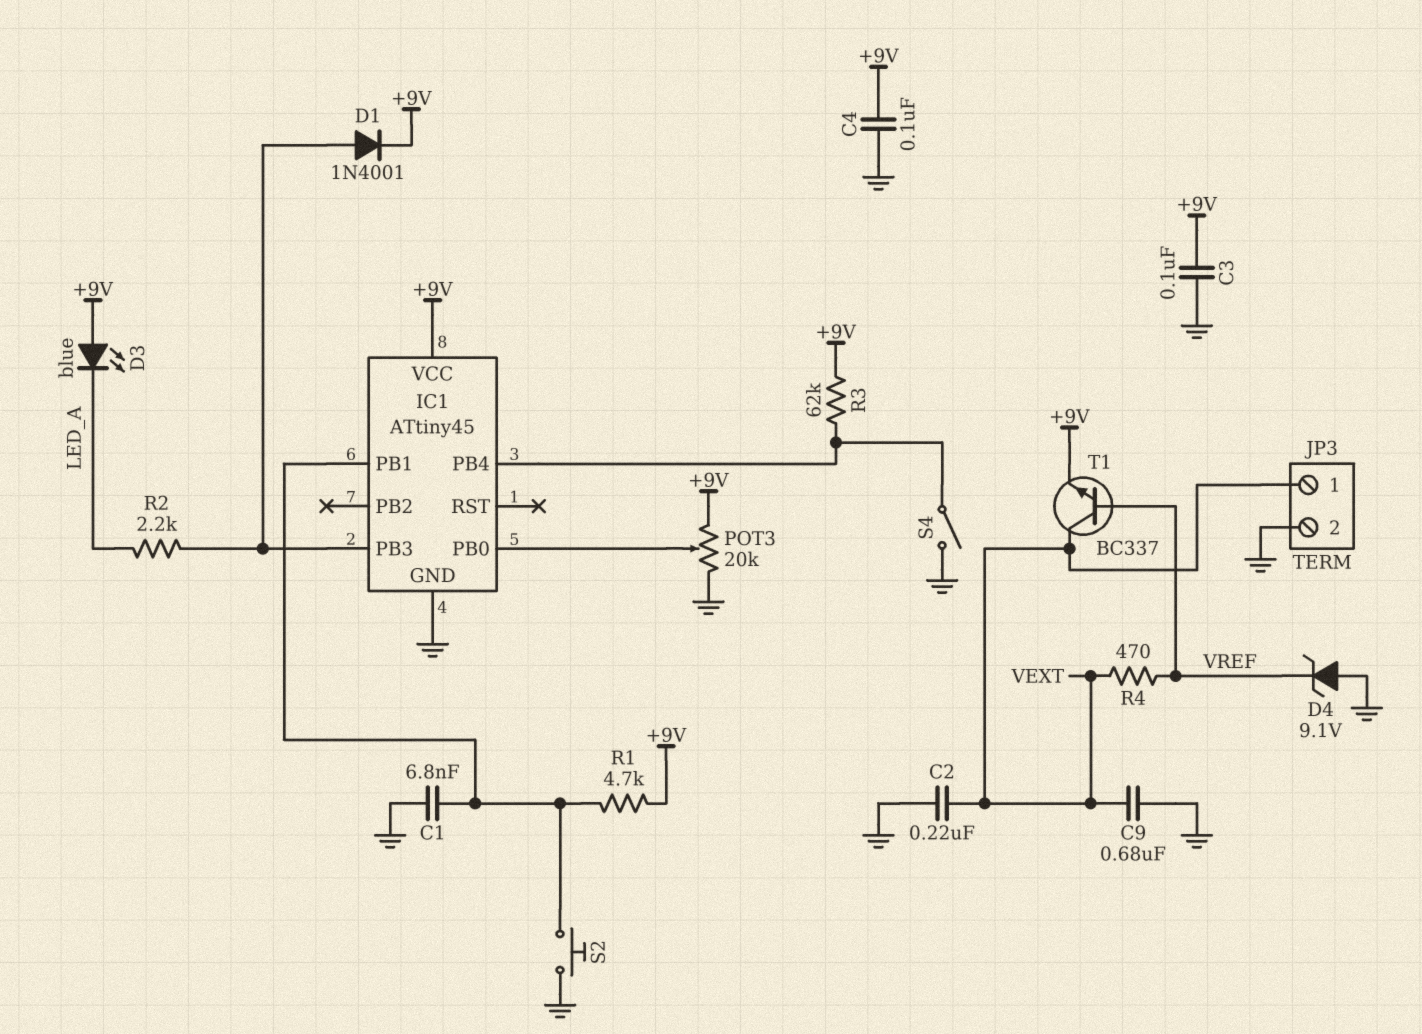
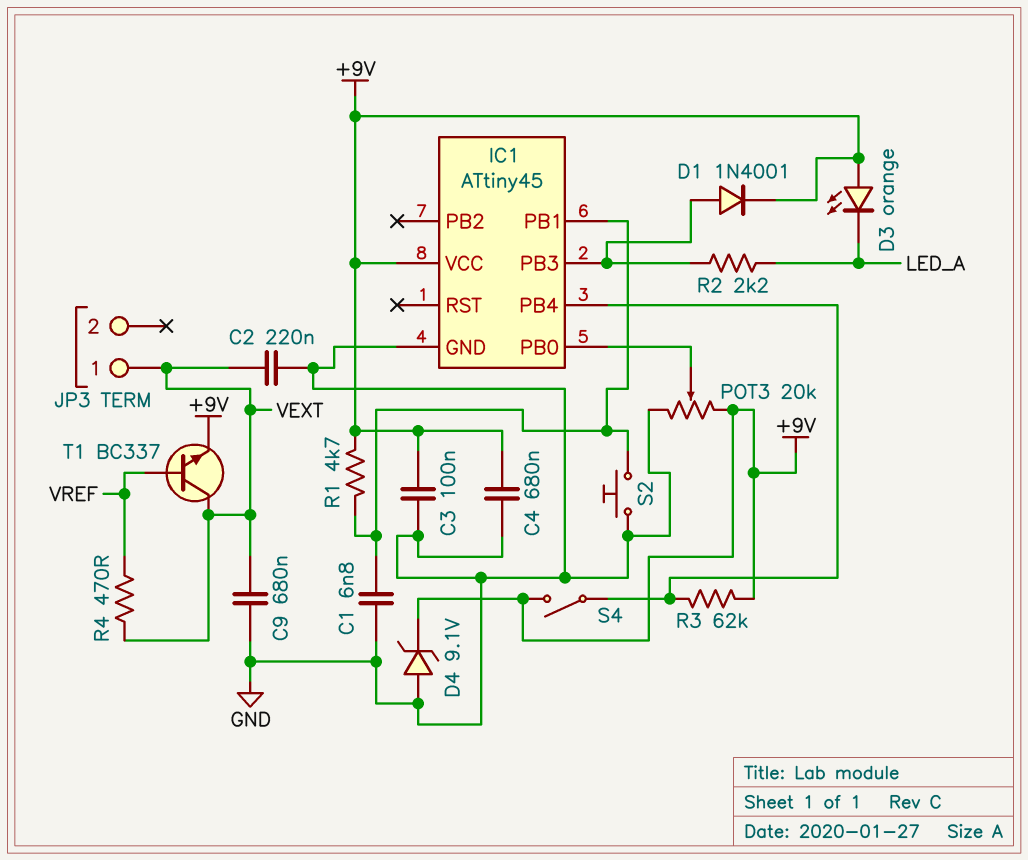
C4: 100nF (+9V, GND) -> 680nF (+9V, GND)
D3: LED blue (A +9V, K LED_A) -> LED orange (A +9V, K LED_A)
D4: zener 9.1V (A GND, K VREF) -> zener 9.1V (A GND, K +9V)
JP3 pin 2: GND -> none
S4: switch (GND, IC1/PB4) -> switch (+9V, IC1/PB4)

